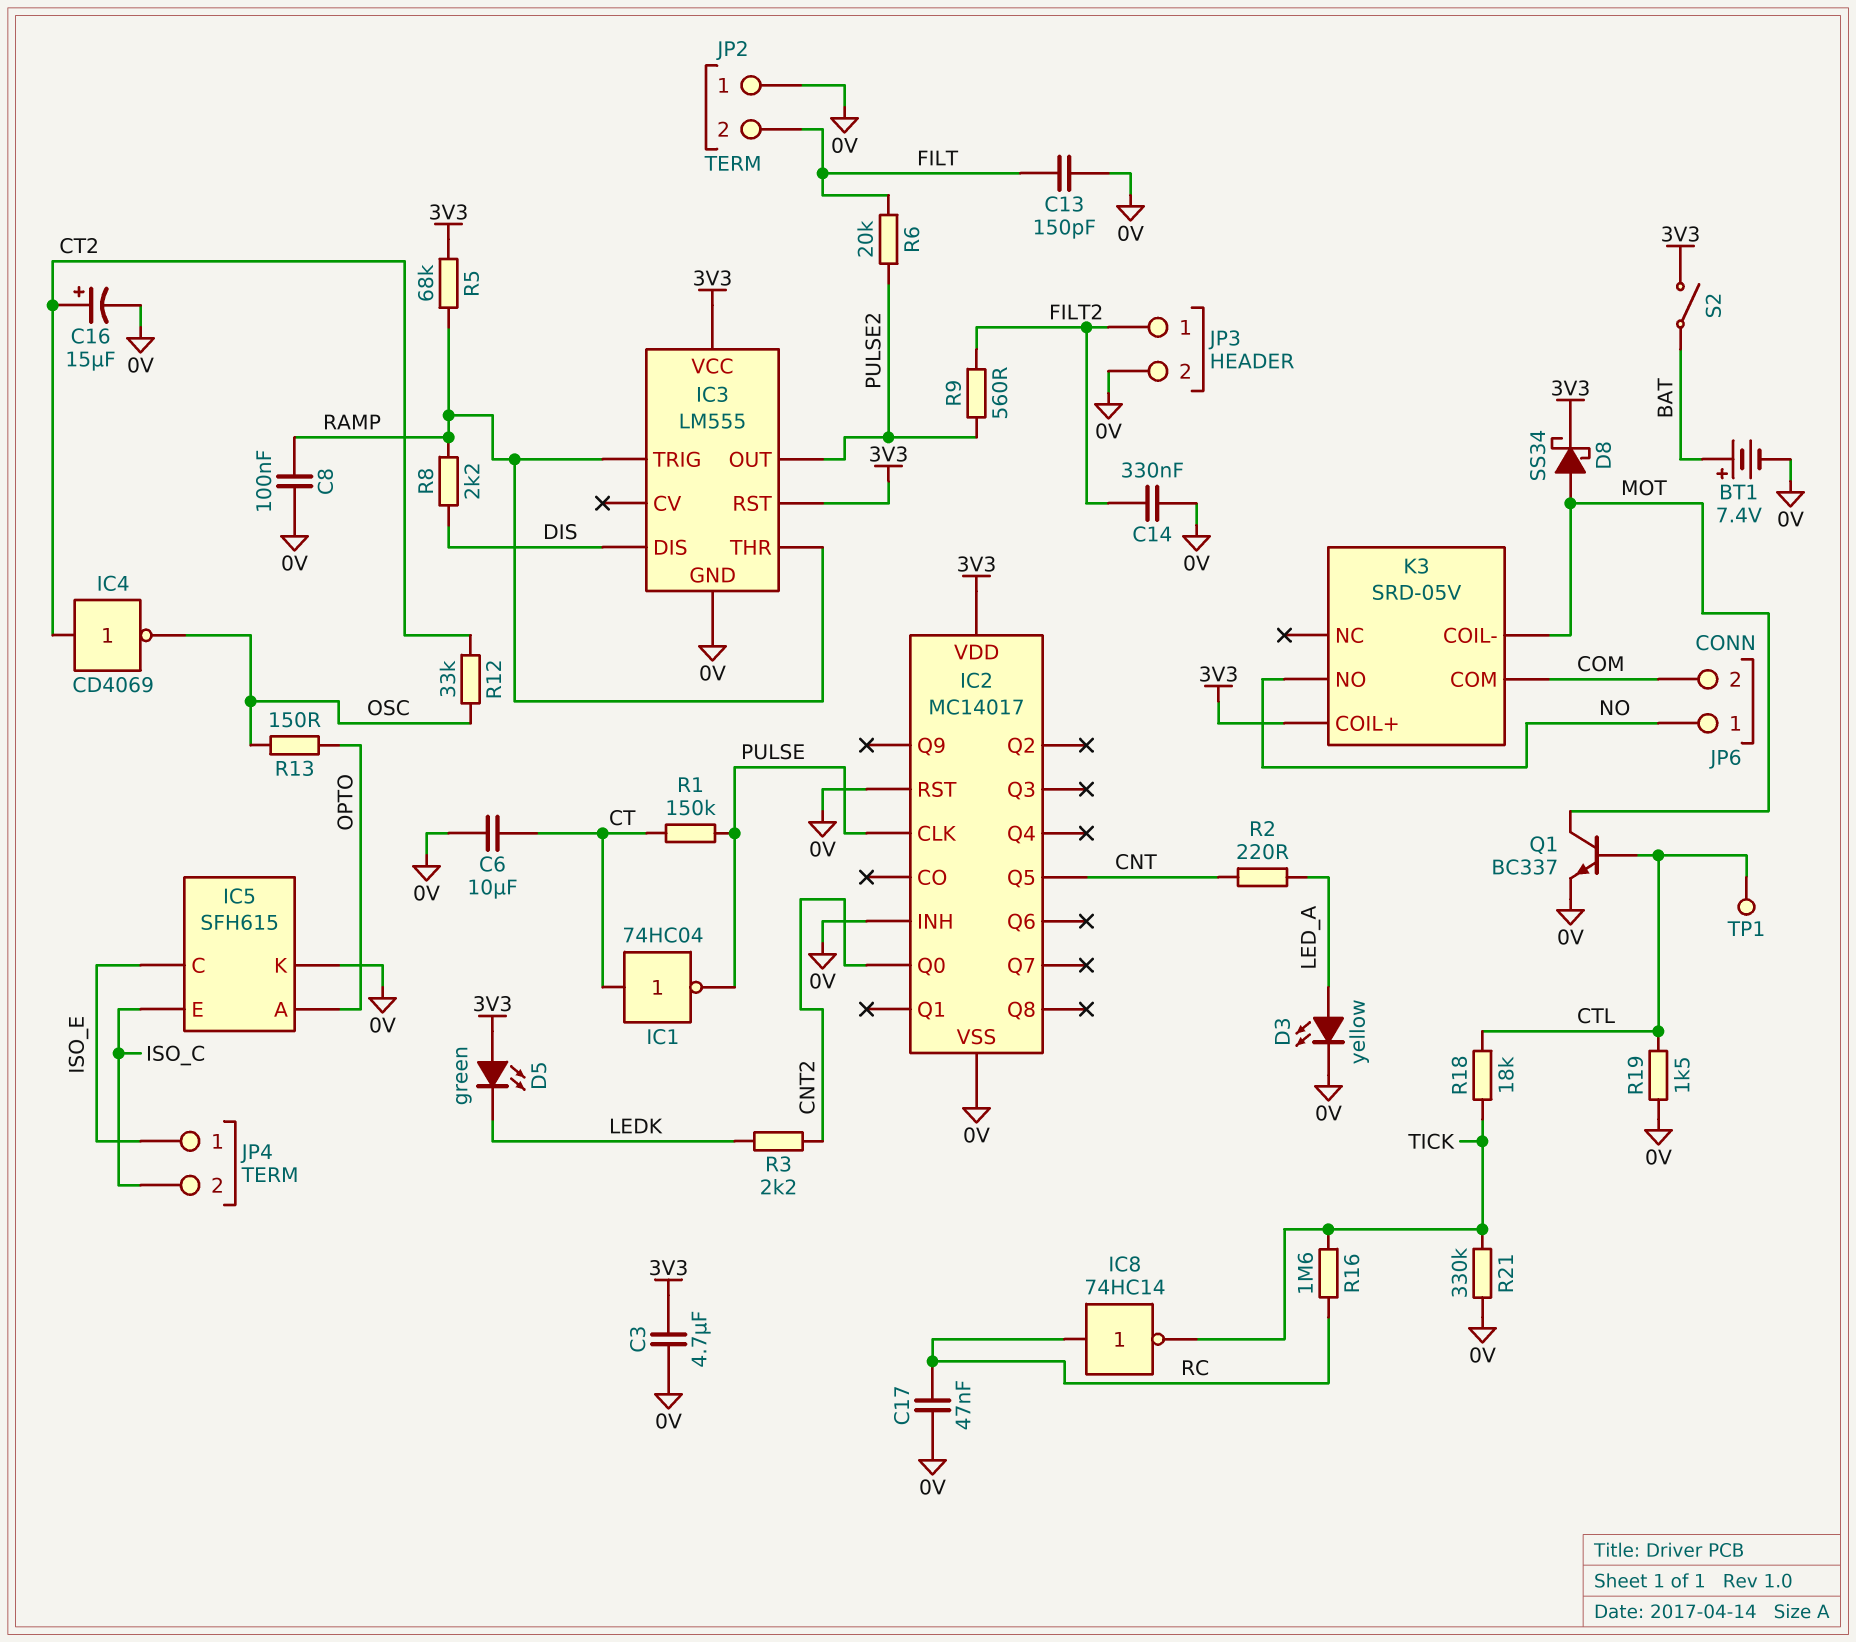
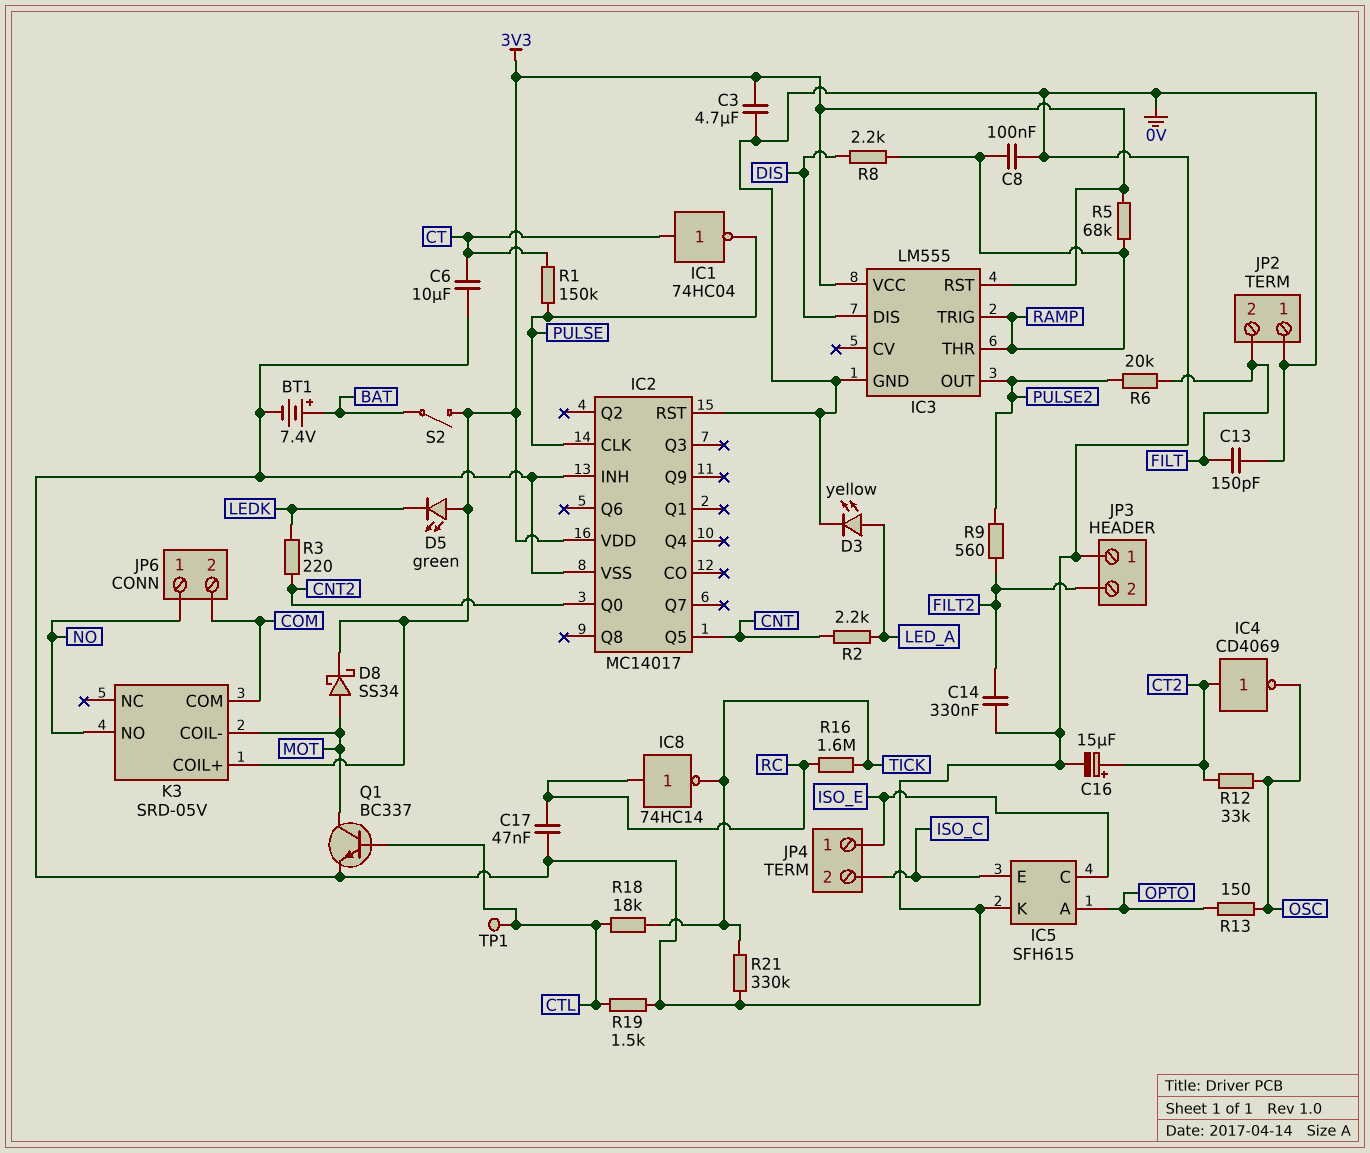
JP3 pin 1: FILT2 -> 0V
JP3 pin 2: 0V -> FILT2
R2: 220 (CNT, LED_A) -> 2.2k (CNT, LED_A)
R3: 2.2k (CNT2, LEDK) -> 220 (CNT2, LEDK)

